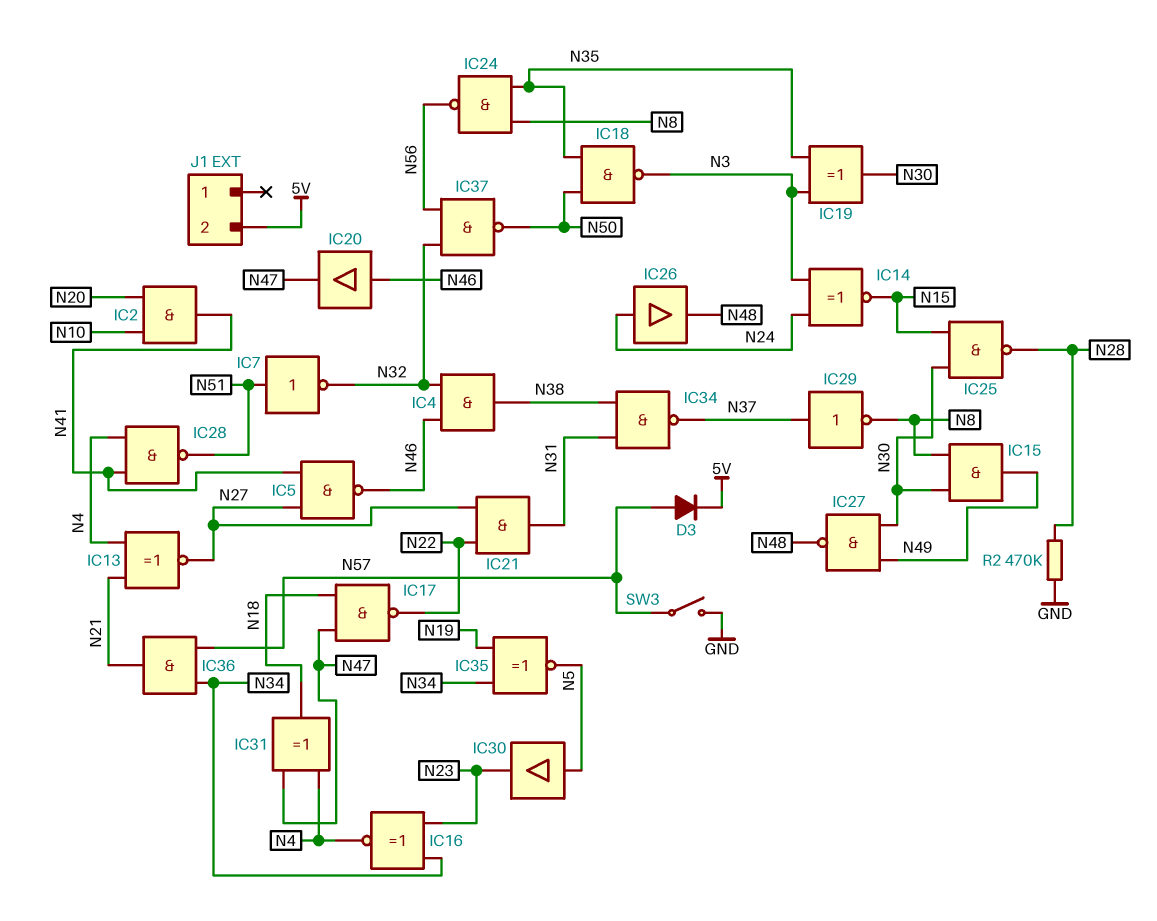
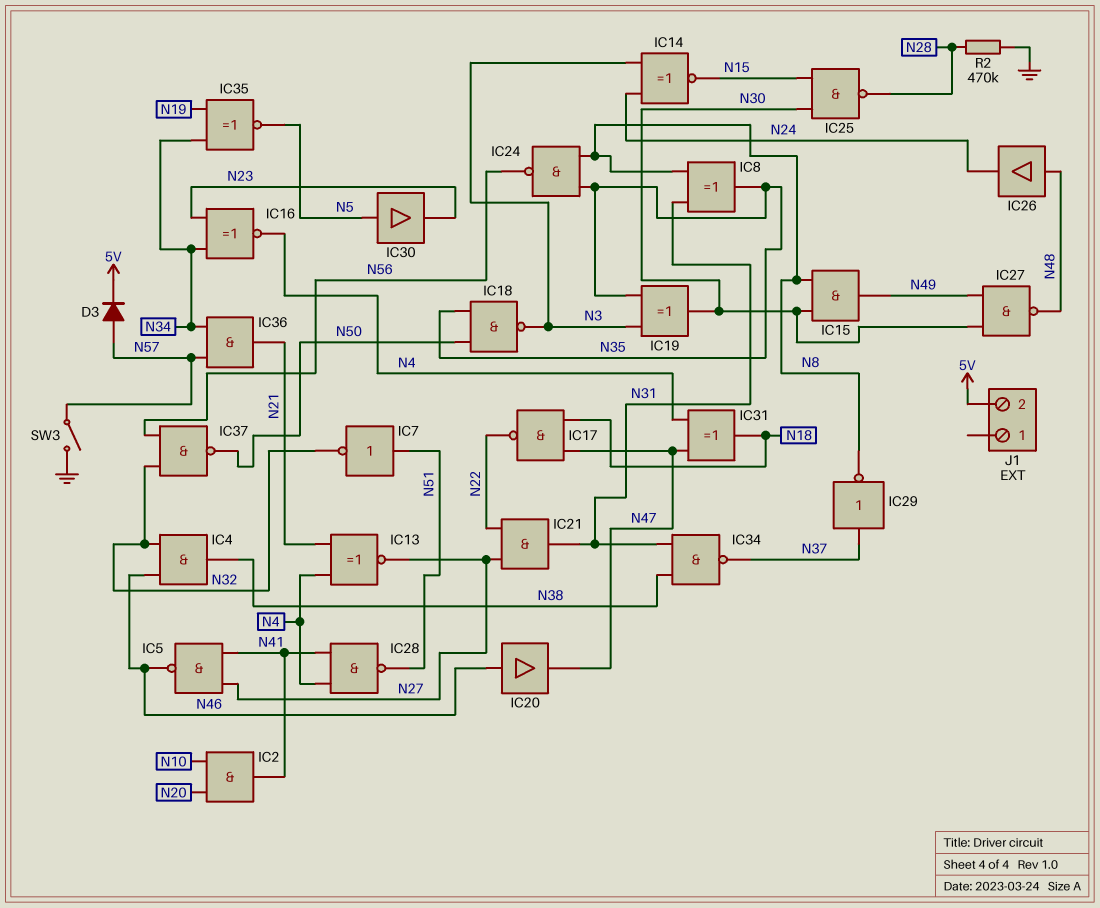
IC8: none -> XOR (in N8, in N31, out N35)
IC26: buffer (in N24, out N48) -> buffer (in N48, out N24)

